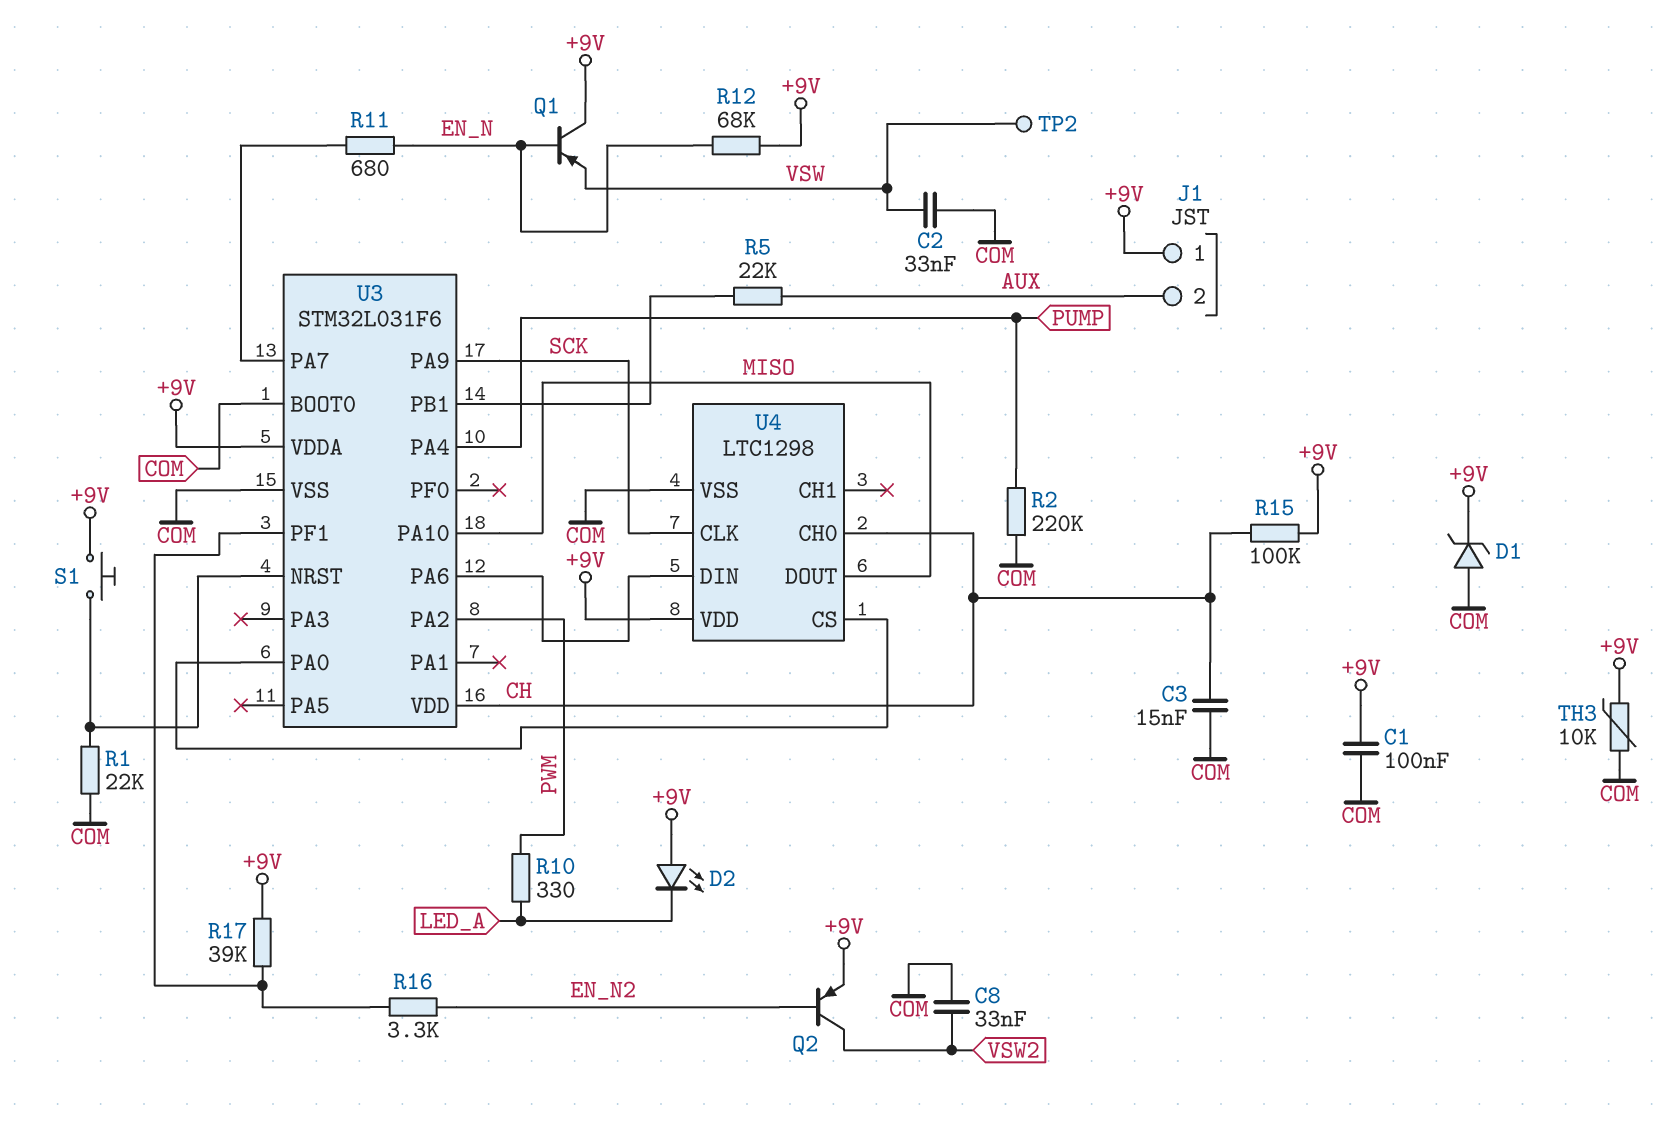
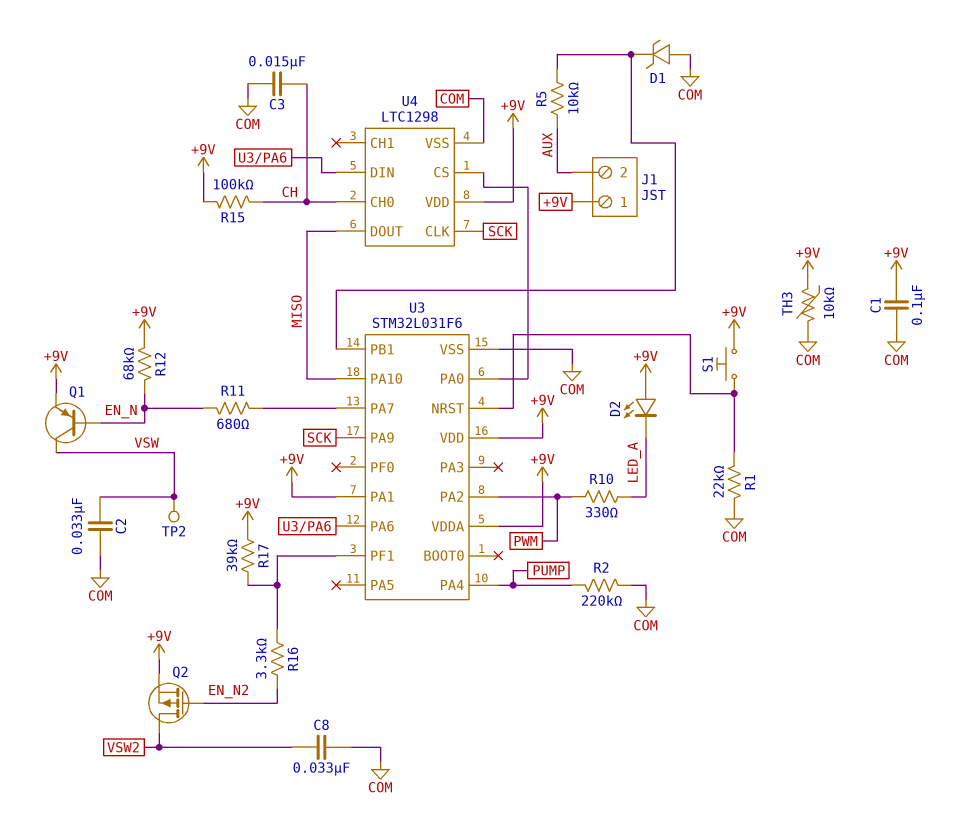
D1: zener (A COM, K +9V) -> zener (A COM, K U3/PB1)
Q1: PNP (B EN_N, C +9V, E VSW) -> PNP (B EN_N, C VSW, E +9V)
Q2: PNP (B EN_N2, C VSW2, E +9V) -> PMOS (G EN_N2, D VSW2, S +9V)
R5: 22k (AUX, U3/PB1) -> 10k (AUX, U3/PB1)
U3 pin BOOT0: COM -> none
U3 pin PA1: none -> +9V
U3 pin VDD: CH -> +9V

